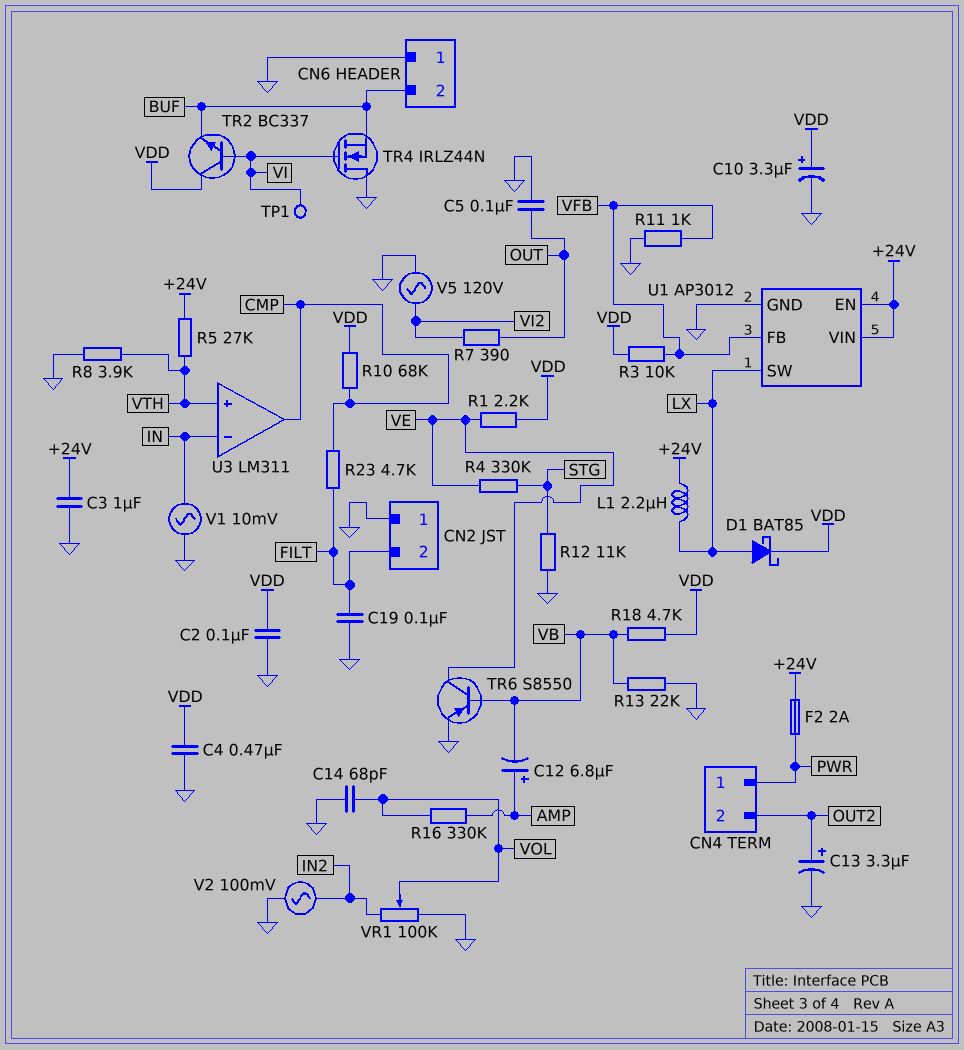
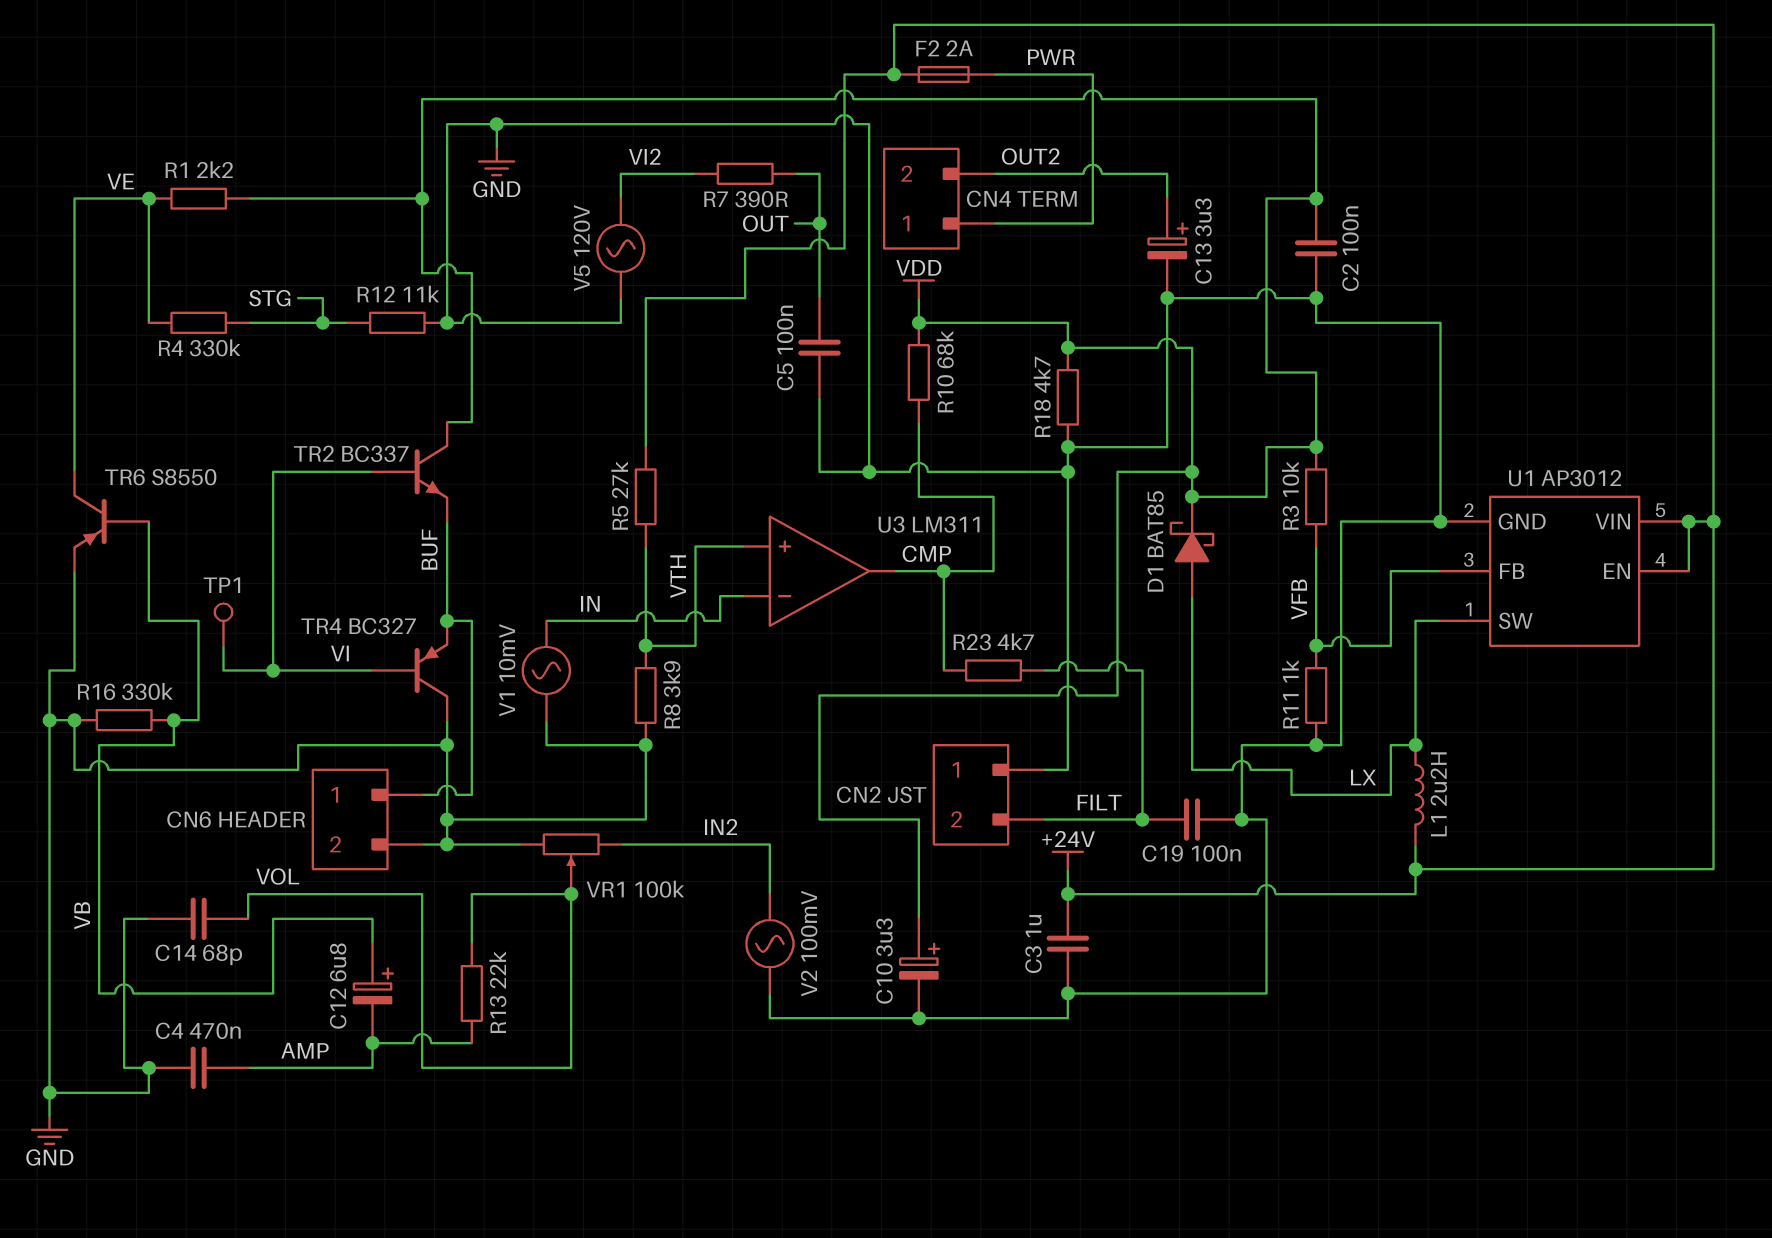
C4: 470nF (GND, VDD) -> 470nF (AMP, GND)
C12: 6.8uF (plus AMP, minus VB) -> 6.8uF (plus VB, minus AMP)
CN6 pin 1: GND -> BUF
CN6 pin 2: BUF -> GND
R13: 22k (GND, VB) -> 22k (AMP, VOL)
R16: 330k (AMP, VOL) -> 330k (GND, VB)
R18: 4.7k (VB, VDD) -> 4.7k (GND, VDD)
TR4: NMOS IRLZ44N (G VI, D GND, S BUF) -> PNP BC327 (B VI, C GND, E BUF)

